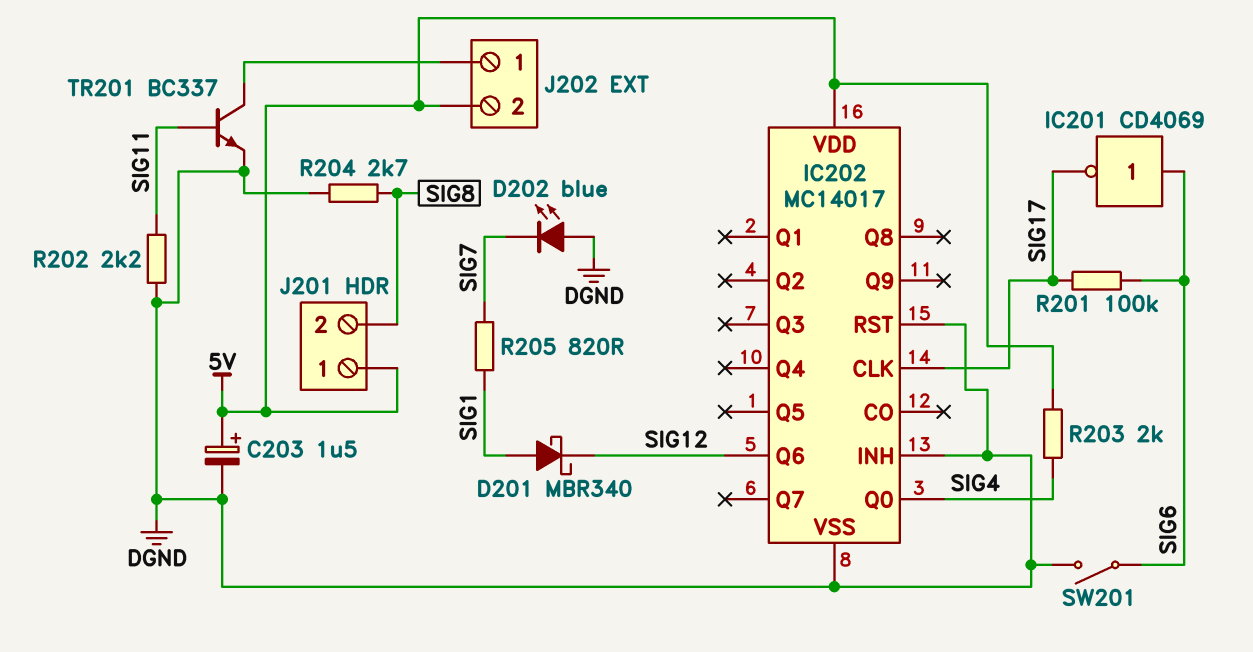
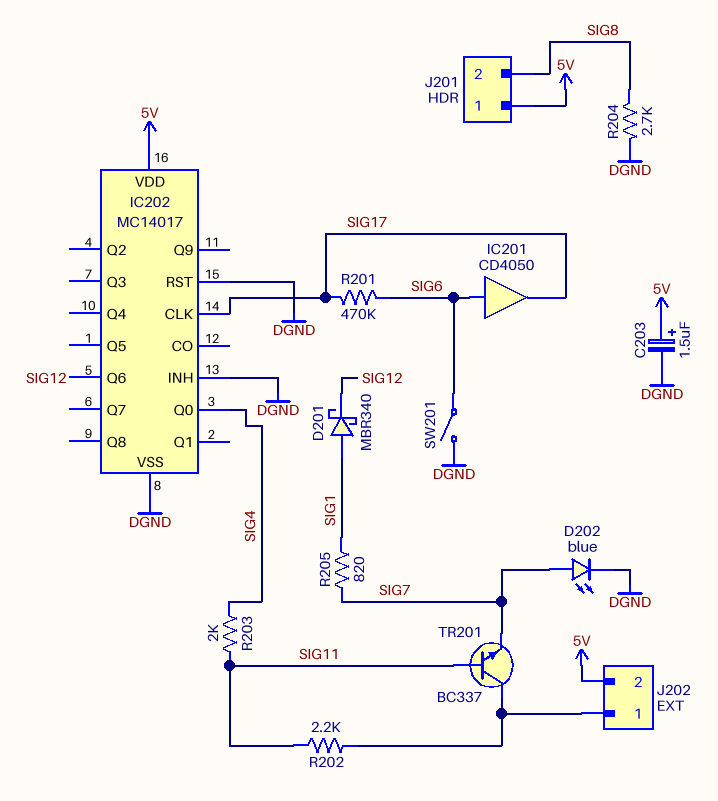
D202: LED blue (A DGND, K SIG7) -> LED blue (A SIG7, K DGND)
IC201: NOT CD4069 (in SIG6, out SIG17) -> buffer CD4050 (in SIG6, out SIG17)
R201: 100k (SIG6, SIG17) -> 470k (SIG6, SIG17)
R202: 2.2k (DGND, SIG11) -> 2.2k (J202/1, SIG11)
R203: 2k (5V, SIG4) -> 2k (SIG4, SIG11)
TR201: NPN BC337 (B SIG11, C J202/1, E DGND) -> NPN BC337 (B SIG11, C J202/1, E SIG7)

